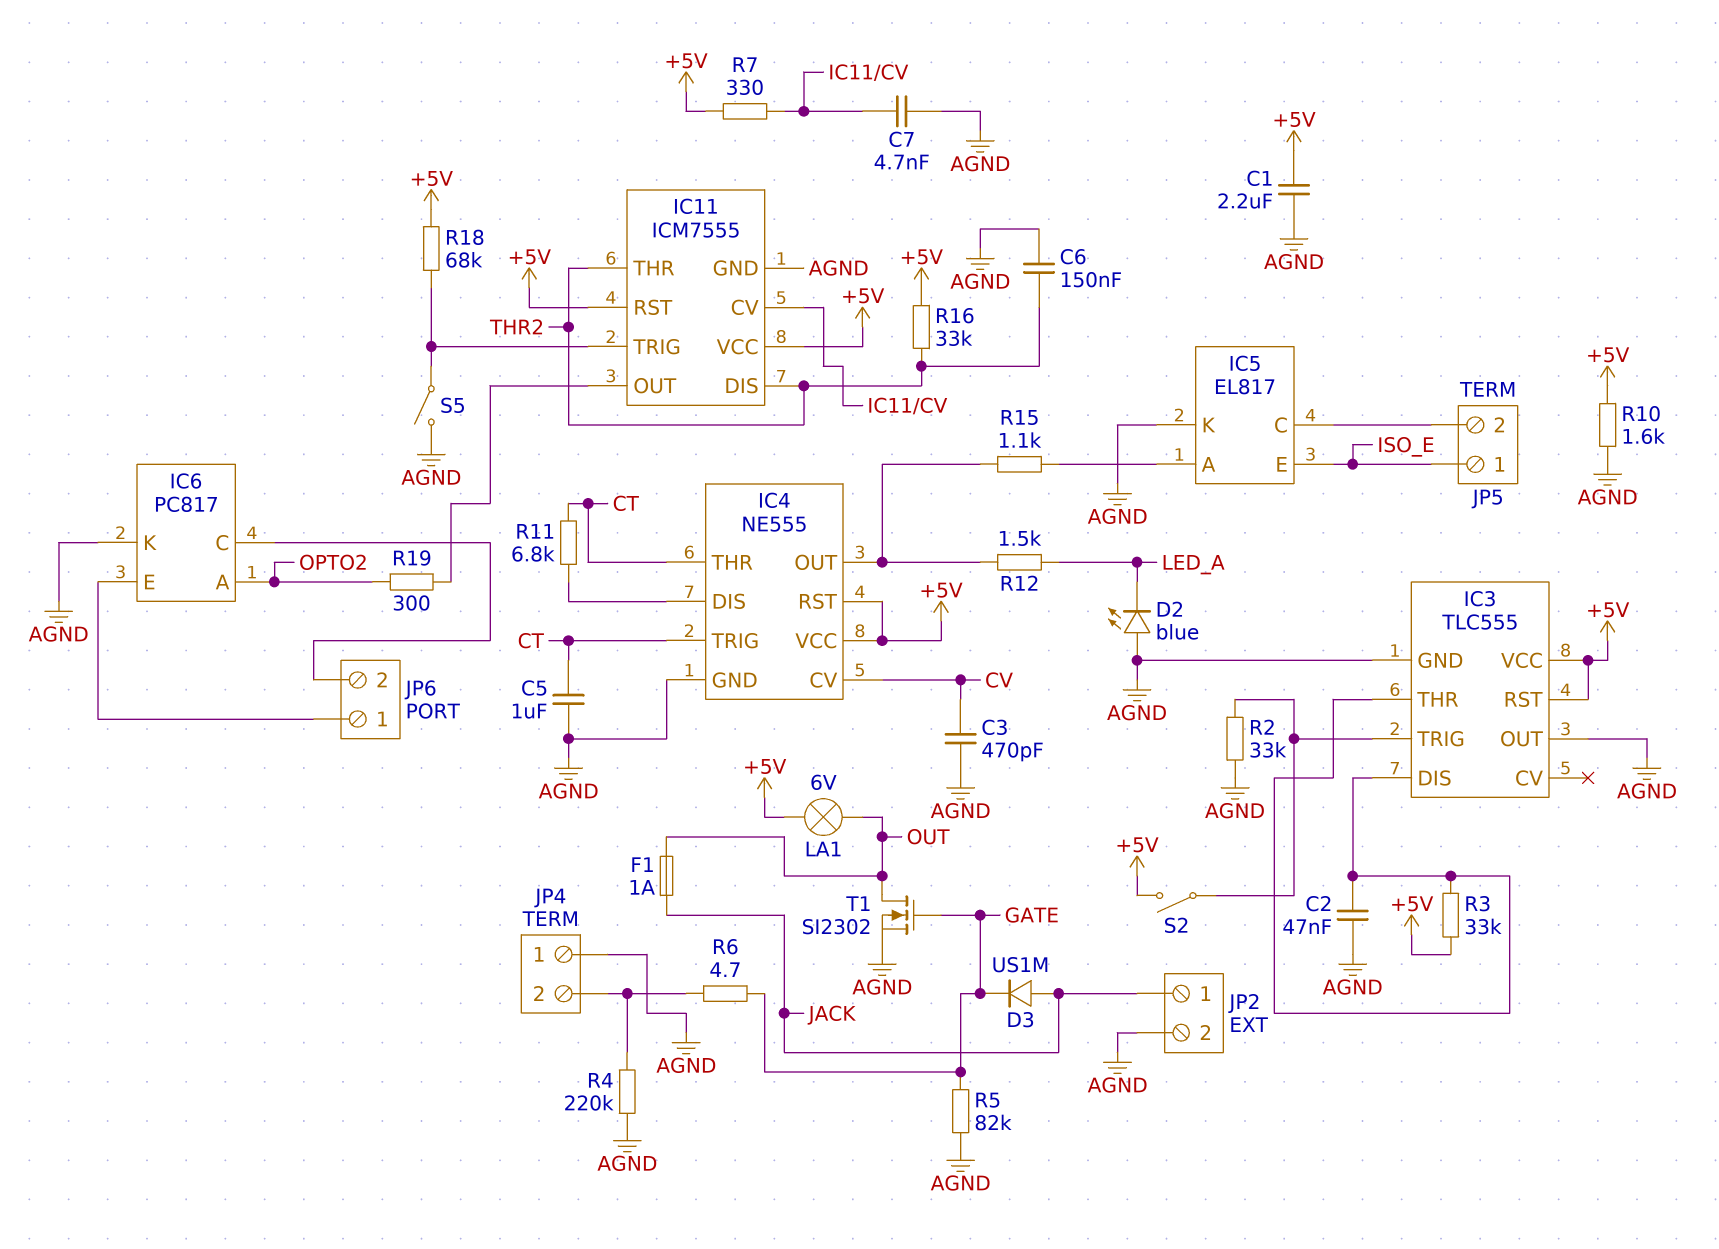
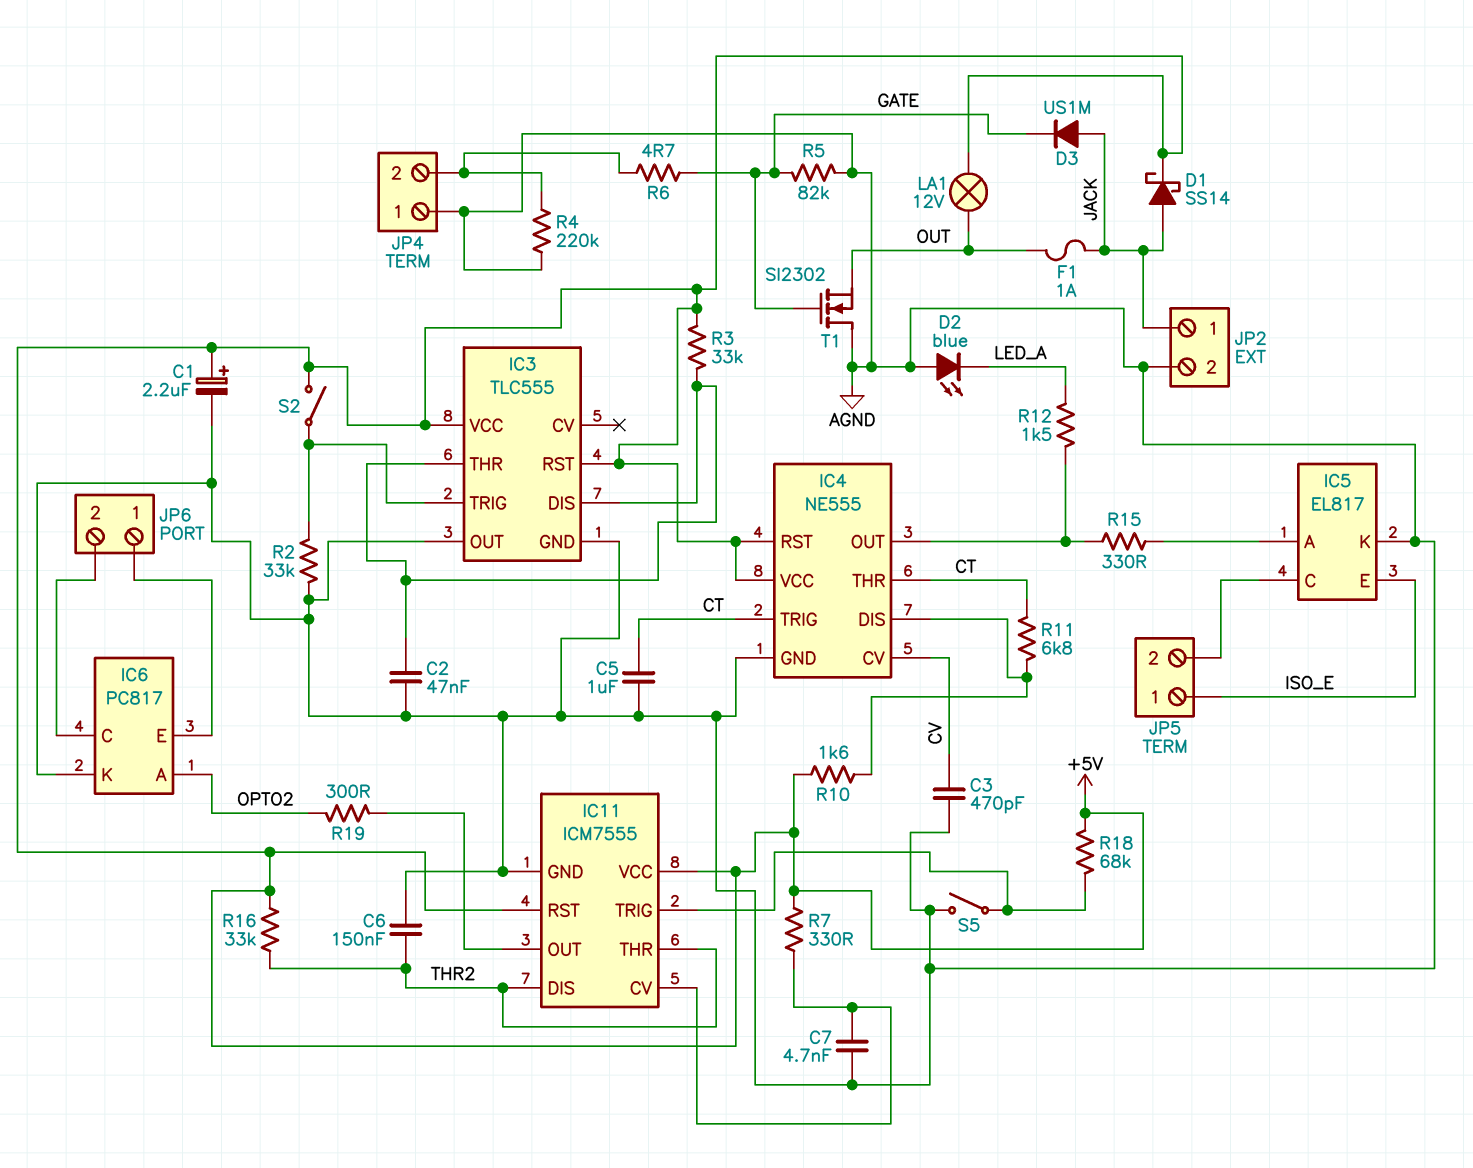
C1: 2.2uF (+5V, AGND) -> 2.2uF (plus +5V, minus AGND)
D1: none -> schottky SS14 (A JACK, K +5V)
LA1: lamp 6V (+5V, OUT) -> lamp 12V (+5V, OUT)
R10: 1.6k (+5V, AGND) -> 1.6k (+5V, IC4/DIS)
R15: 1.1k (IC4/OUT, IC5/A) -> 330 (IC4/OUT, IC5/A)
T1: NMOS SI2302 (G GATE, D OUT, S AGND) -> NMOS SI2302 (G GATE, D AGND, S OUT)

